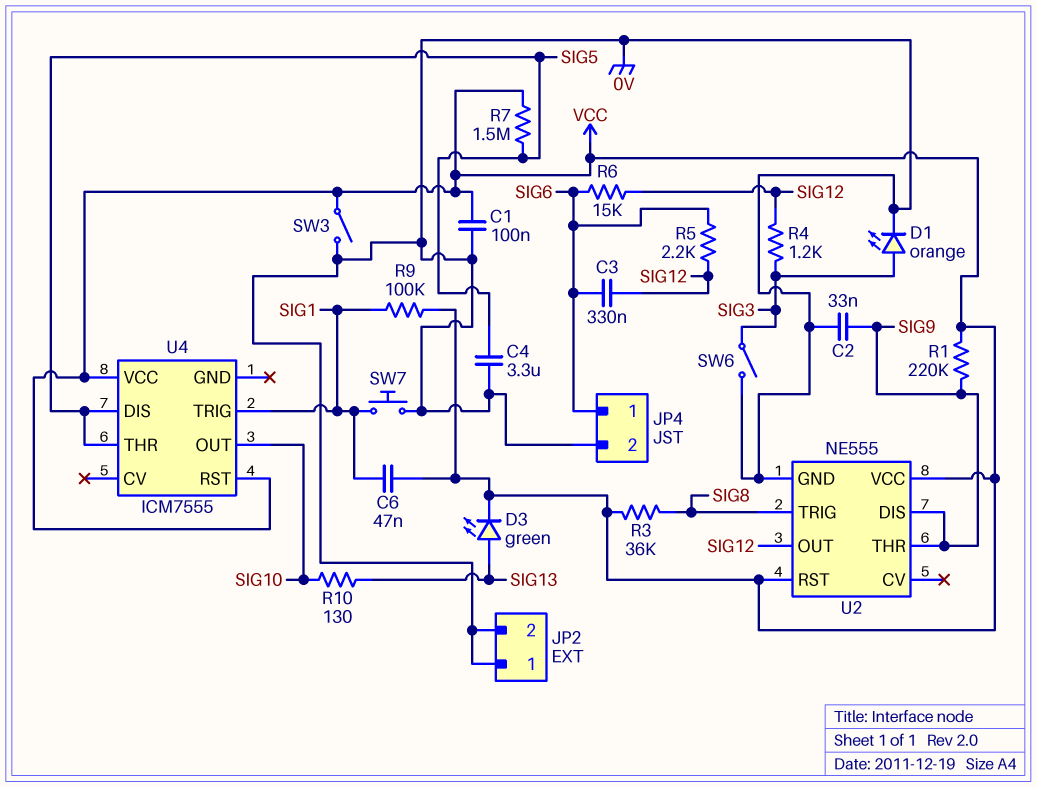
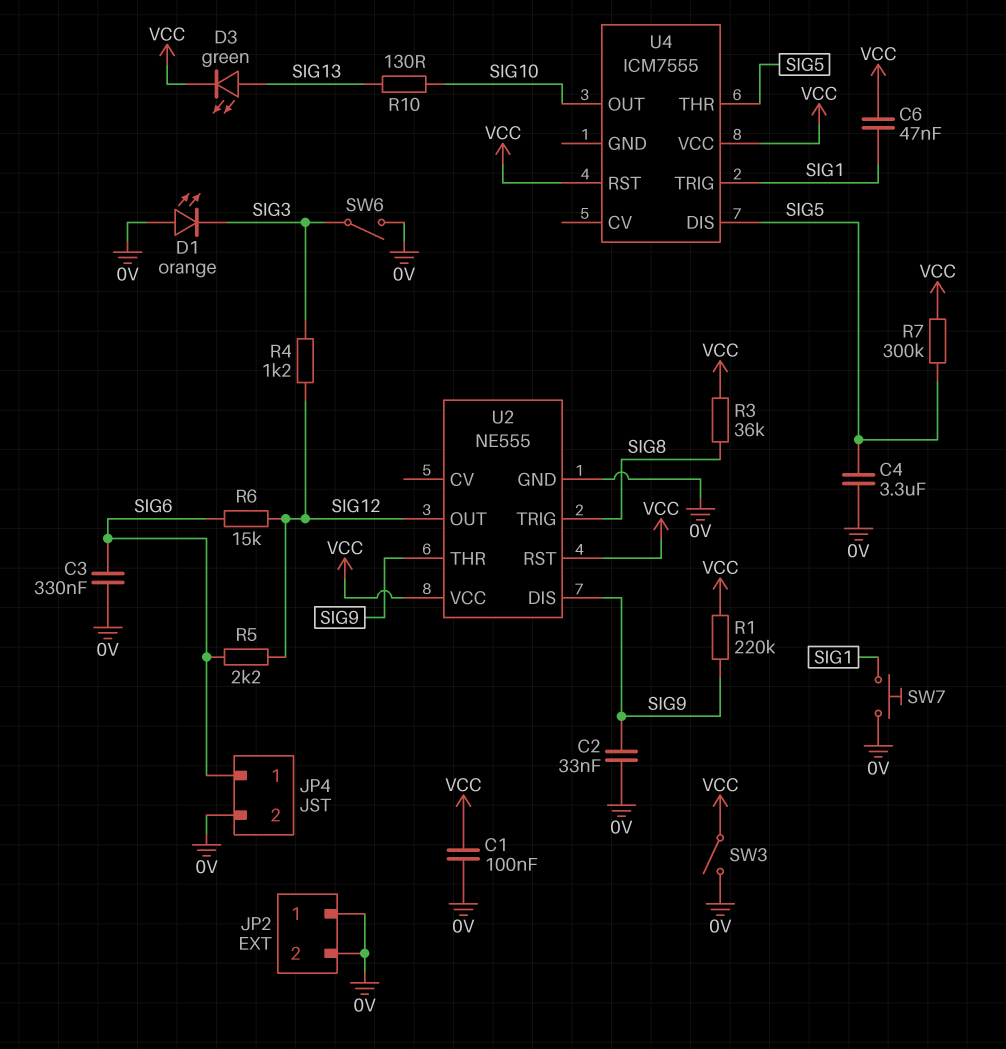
C3: 330nF (SIG6, SIG12) -> 330nF (0V, SIG6)
D1: LED orange (A SIG3, K 0V) -> LED orange (A 0V, K SIG3)
R7: 1.5M (SIG5, VCC) -> 300k (SIG5, VCC)
R9: 100k (SIG1, VCC) -> none

